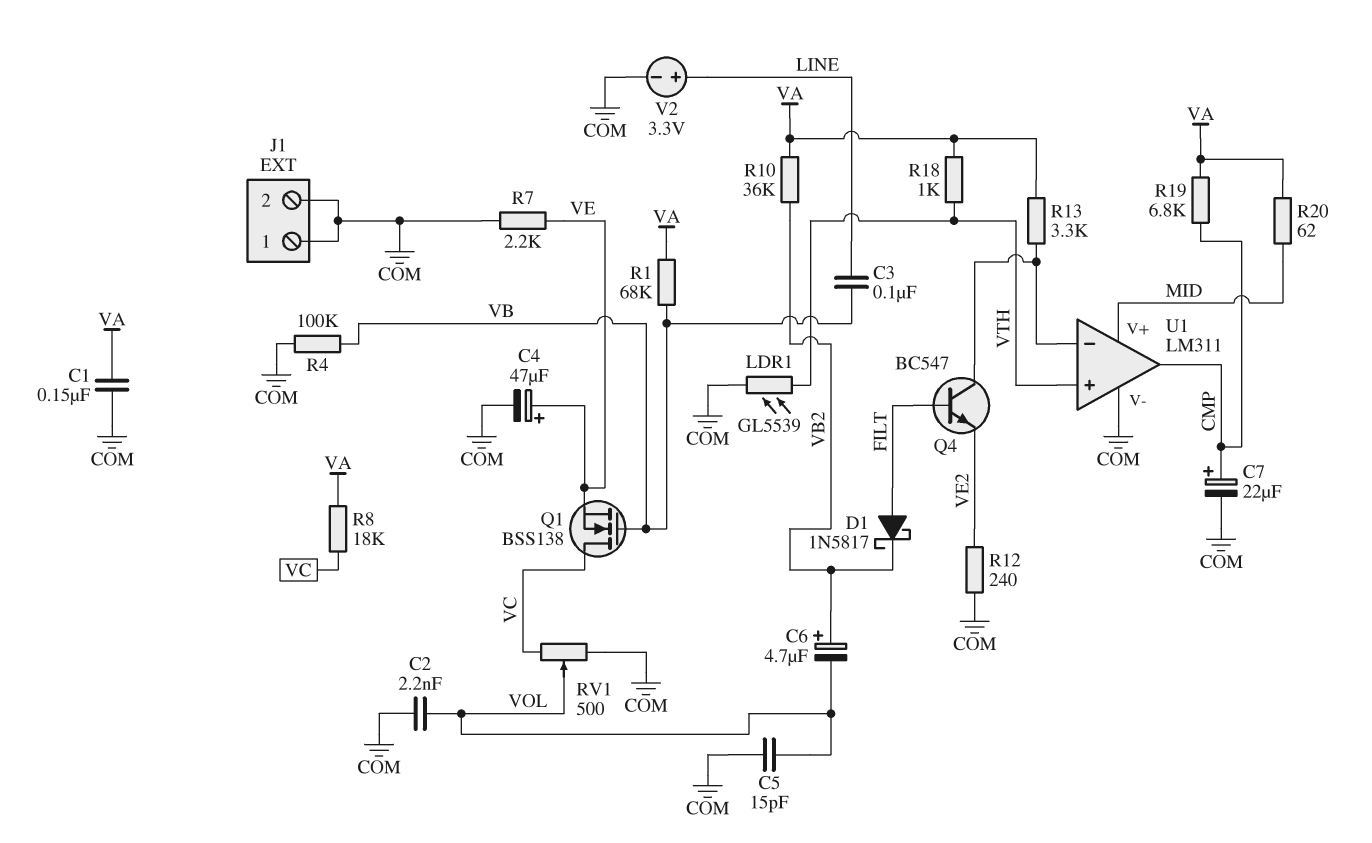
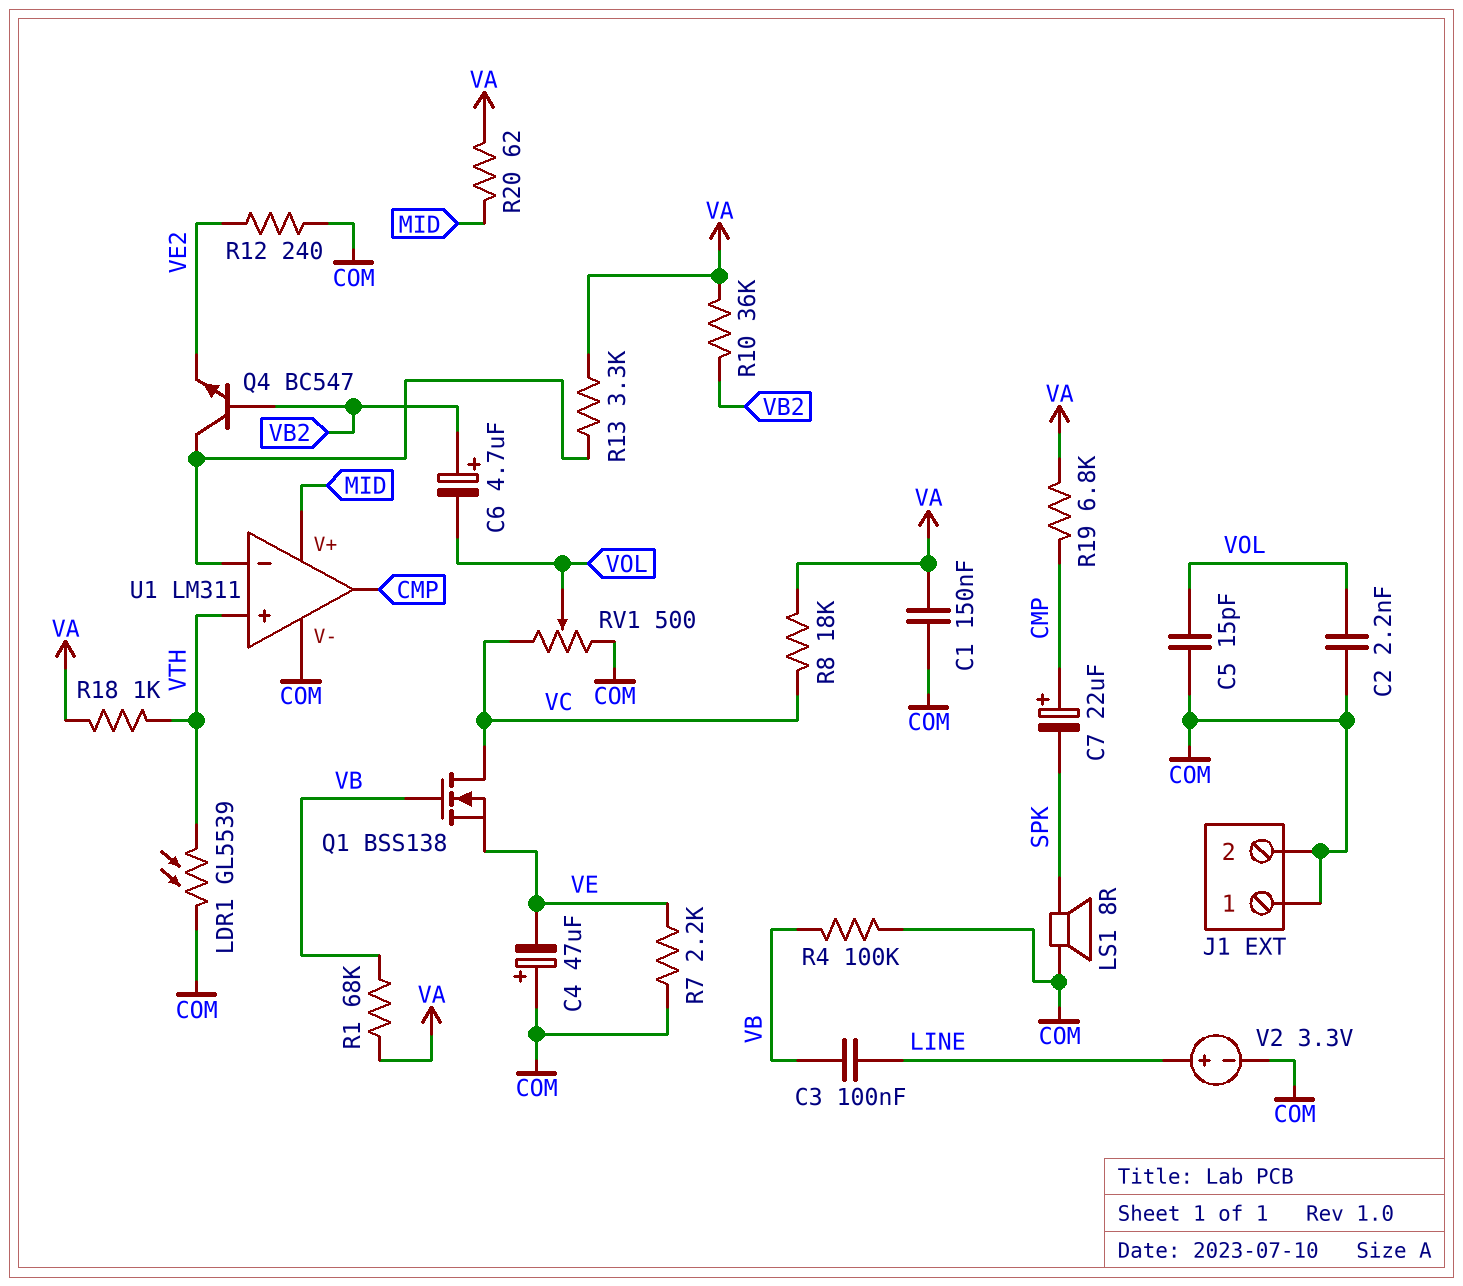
C4: 47uF (plus VE, minus COM) -> 47uF (plus COM, minus VE)
C7: 22uF (plus CMP, minus COM) -> 22uF (plus CMP, minus SPK)
D1: schottky 1N5817 (A FILT, K VB2) -> none
LS1: none -> speaker 8R (COM, SPK)
Q4: NPN BC547 (B FILT, C U1/in-, E VE2) -> NPN BC547 (B VB2, C U1/in-, E VE2)

